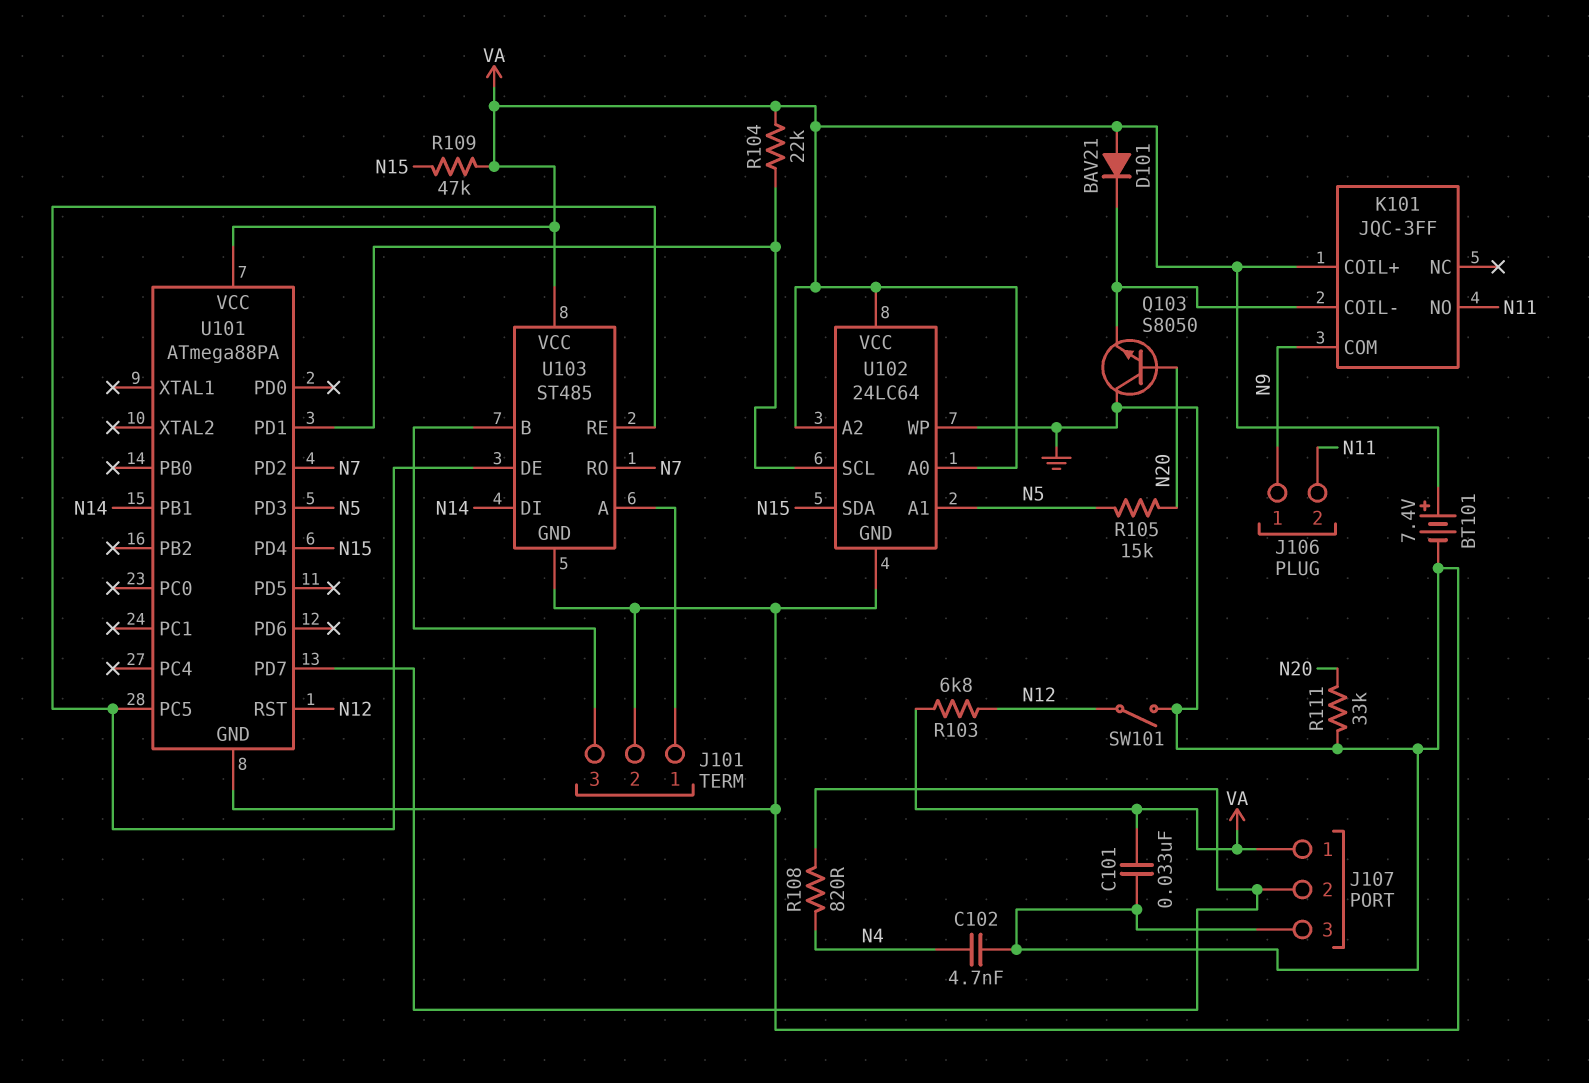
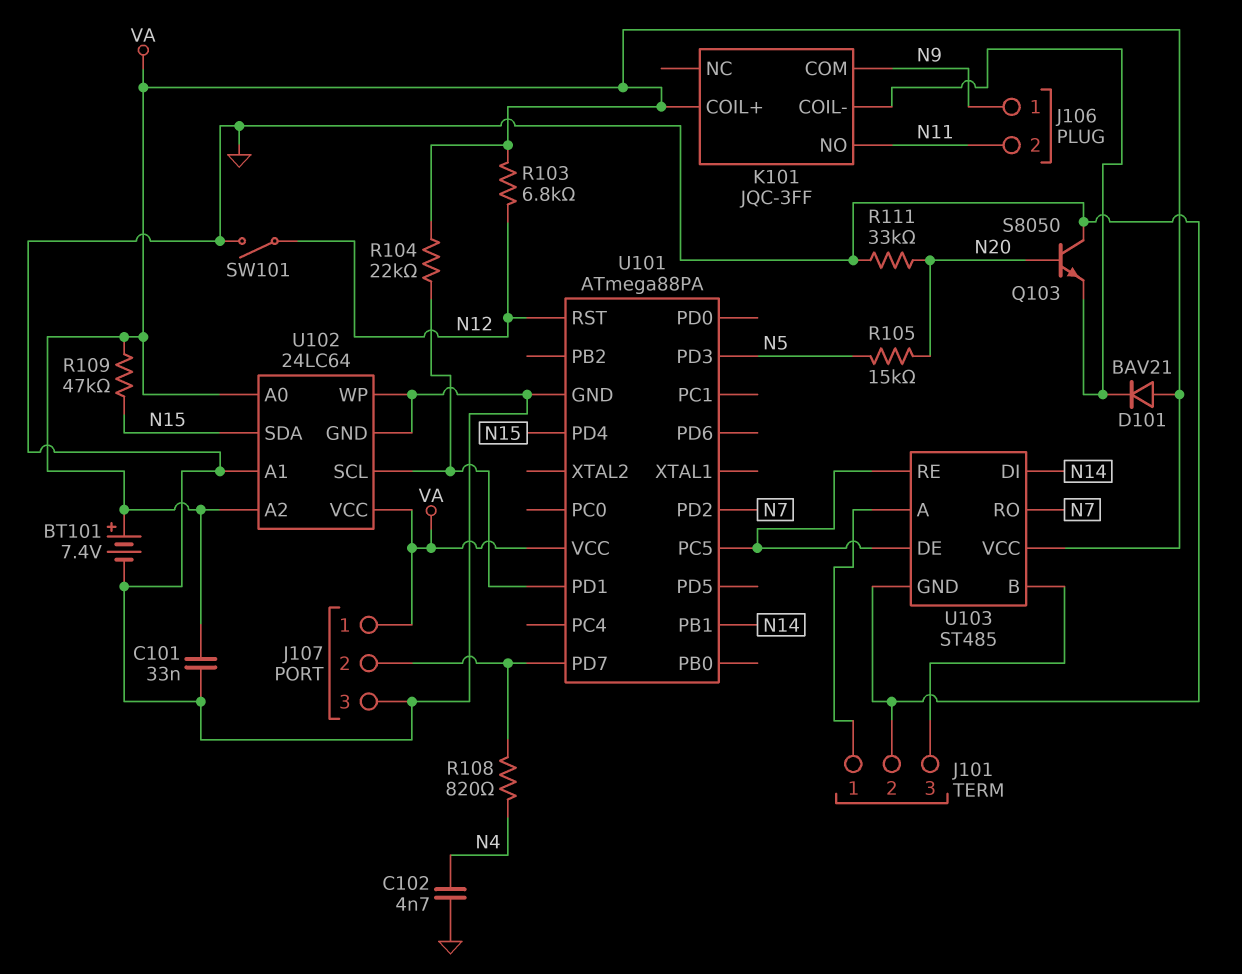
U102 pin A1: N5 -> GND

